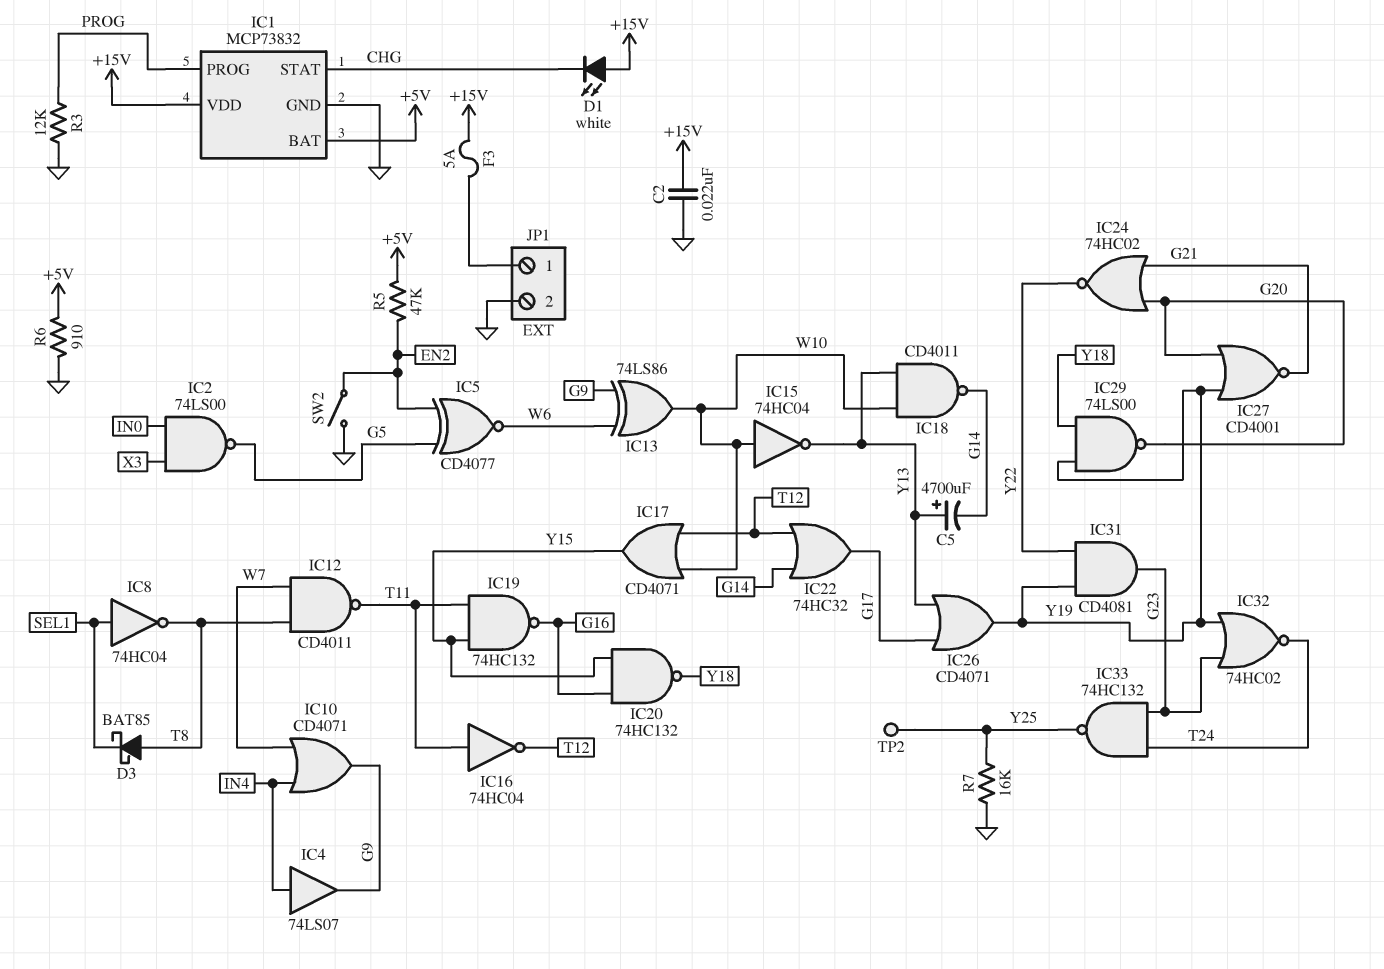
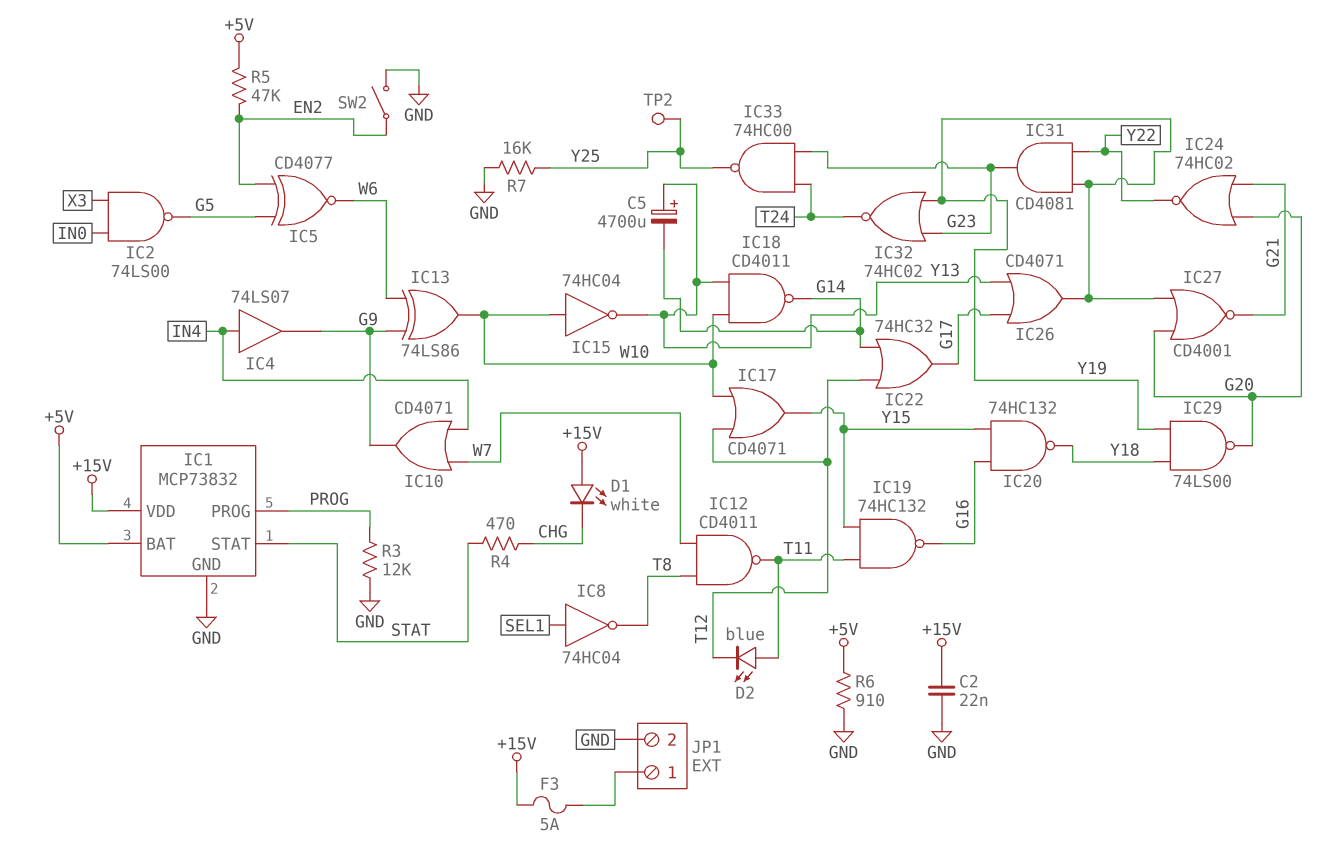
D2: none -> LED blue (A T11, K T12)
D3: schottky BAT85 (A T8, K SEL1) -> none
IC1 pin STAT: CHG -> STAT
IC16: NOT 74HC04 (in T11, out T12) -> none
IC33: NAND 74HC132 (in G23, in T24, out Y25) -> NAND 74HC00 (in G23, in T24, out Y25)
R4: none -> 470 (CHG, STAT)

